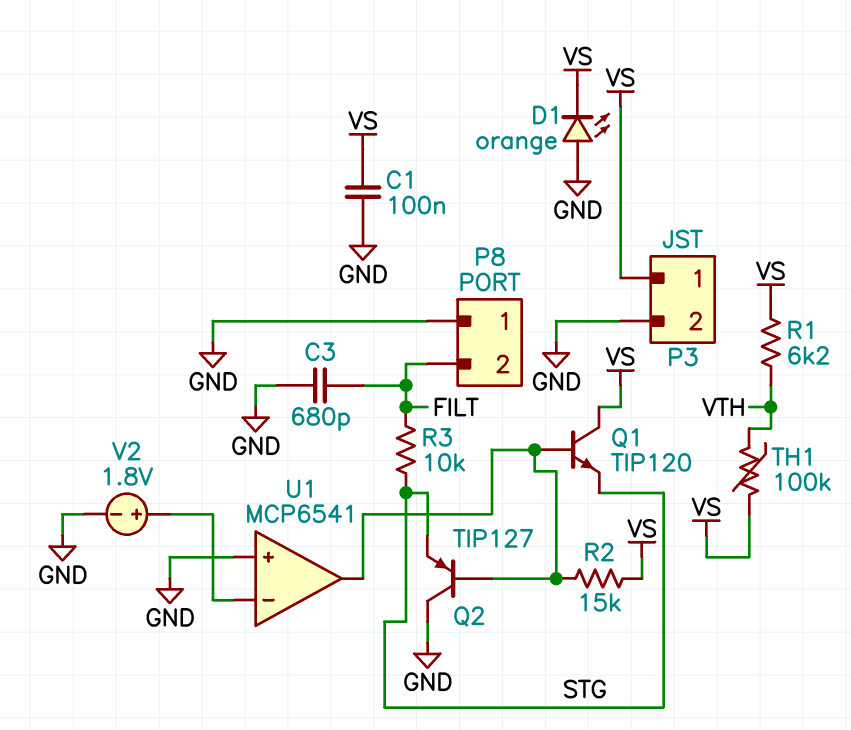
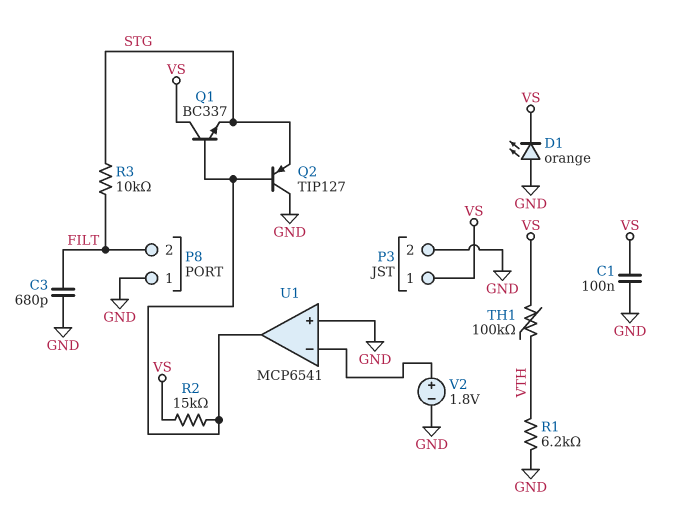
Q1: NPN TIP120 (B U1/out, C VS, E STG) -> NPN BC337 (B U1/out, C VS, E STG)
R1: 6.2k (VS, VTH) -> 6.2k (GND, VTH)

